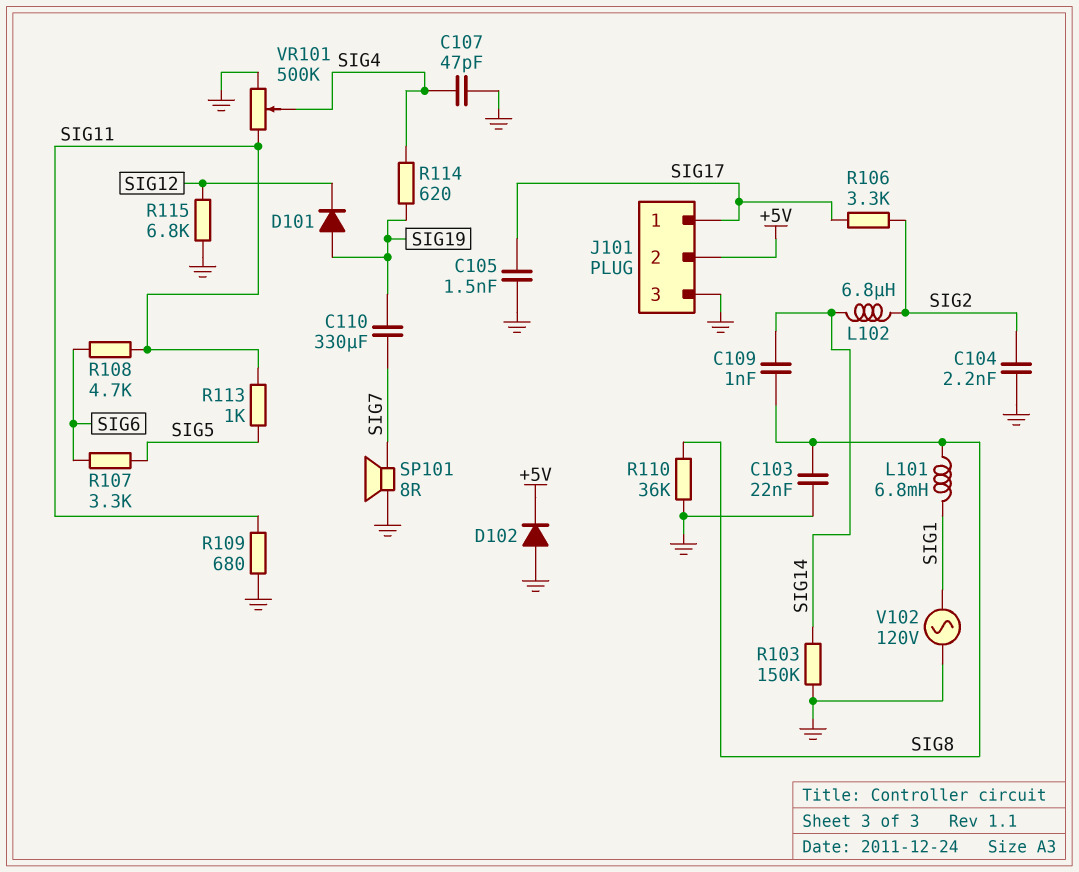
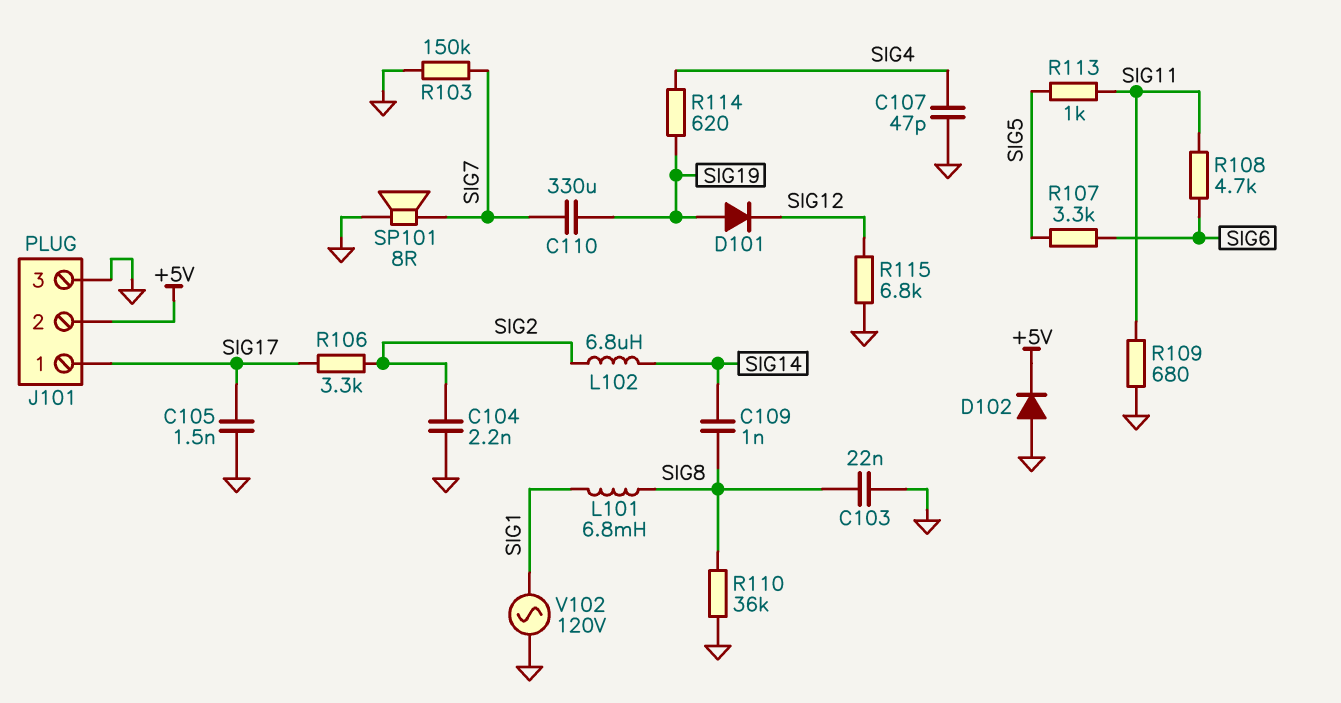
R103: 150k (GND, SIG14) -> 150k (GND, SIG7)
VR101: 500k (GND, SIG11, wiper SIG4) -> none

